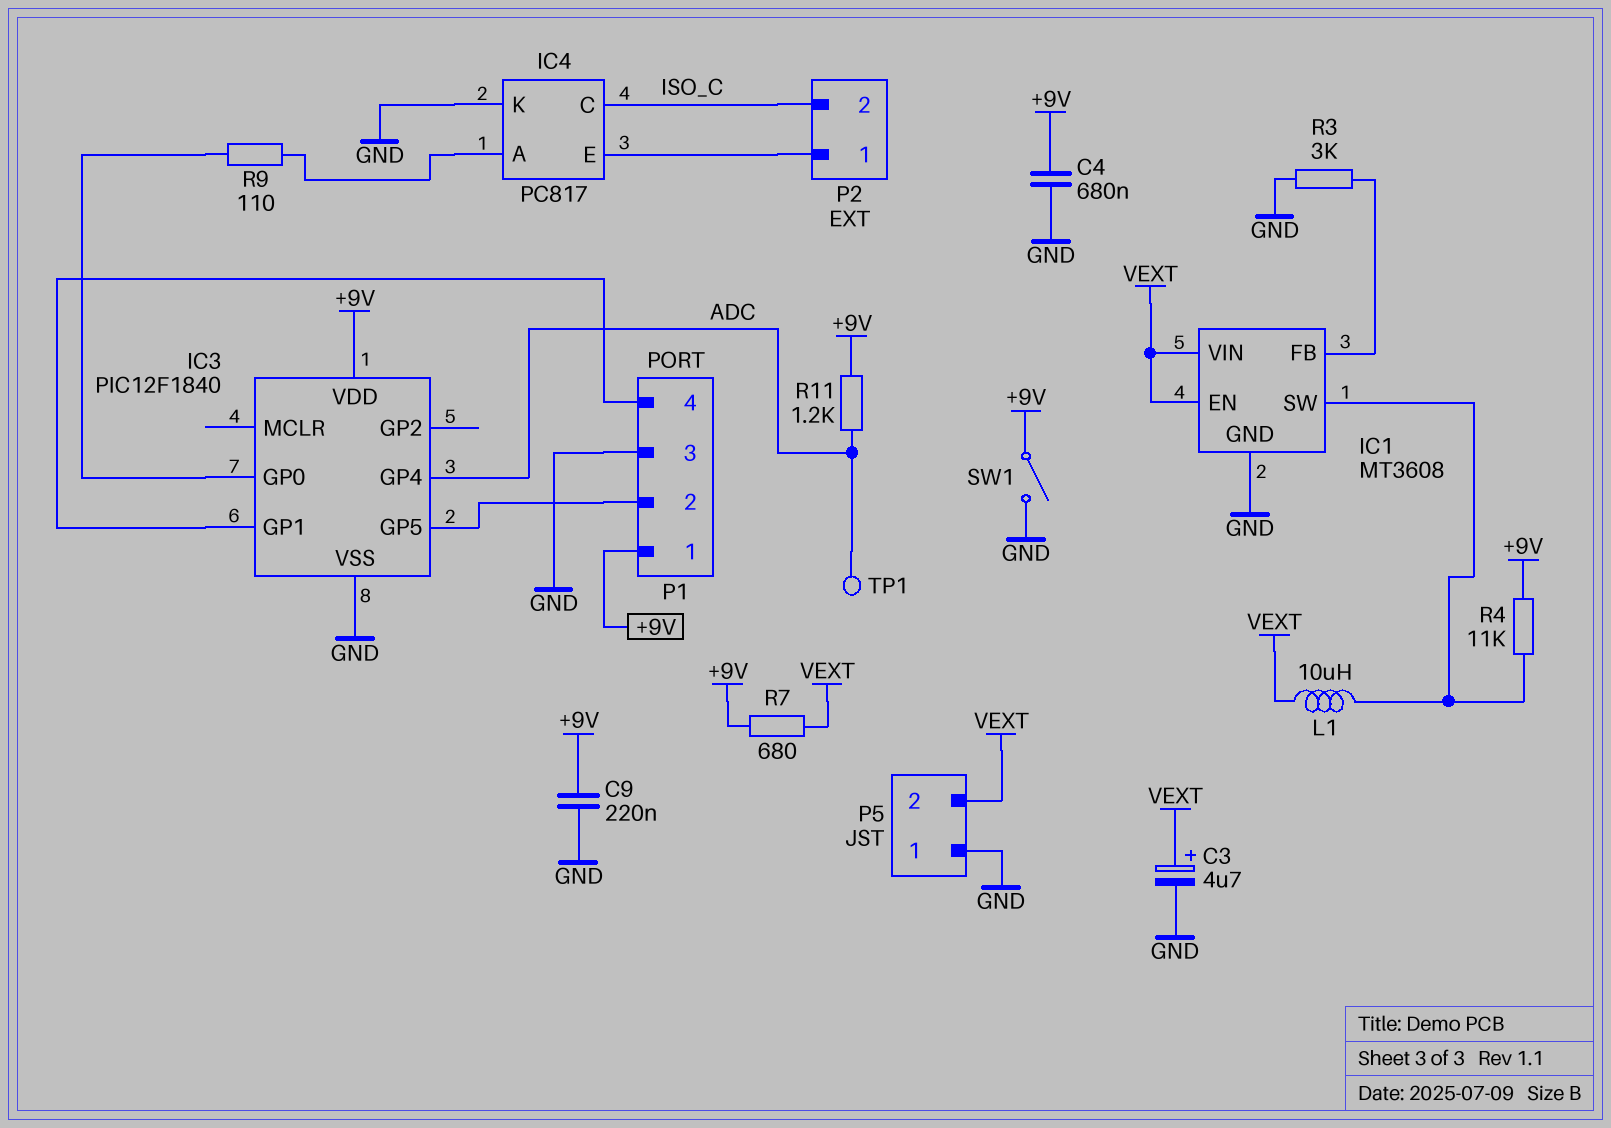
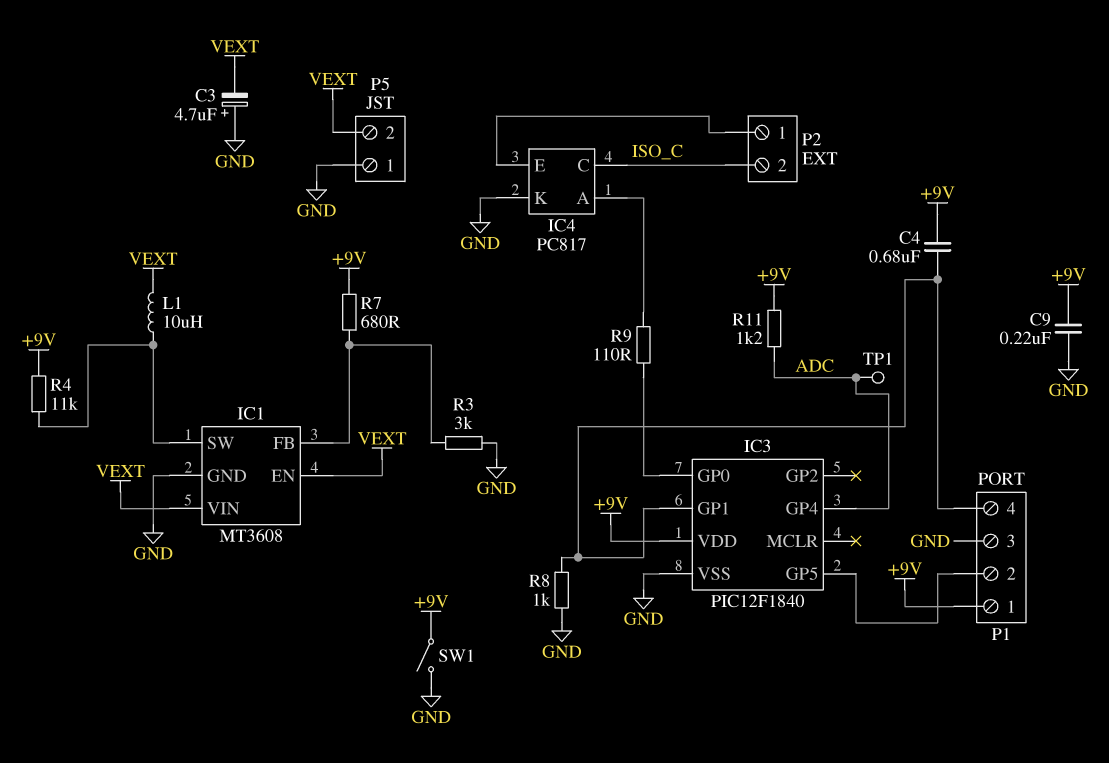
C3: 4.7uF (plus VEXT, minus GND) -> 4.7uF (plus GND, minus VEXT)
C4: 680nF (+9V, GND) -> 680nF (+9V, IC3/GP1)
R7: 680 (+9V, VEXT) -> 680 (+9V, IC1/FB)
R8: none -> 1k (GND, IC3/GP1)

